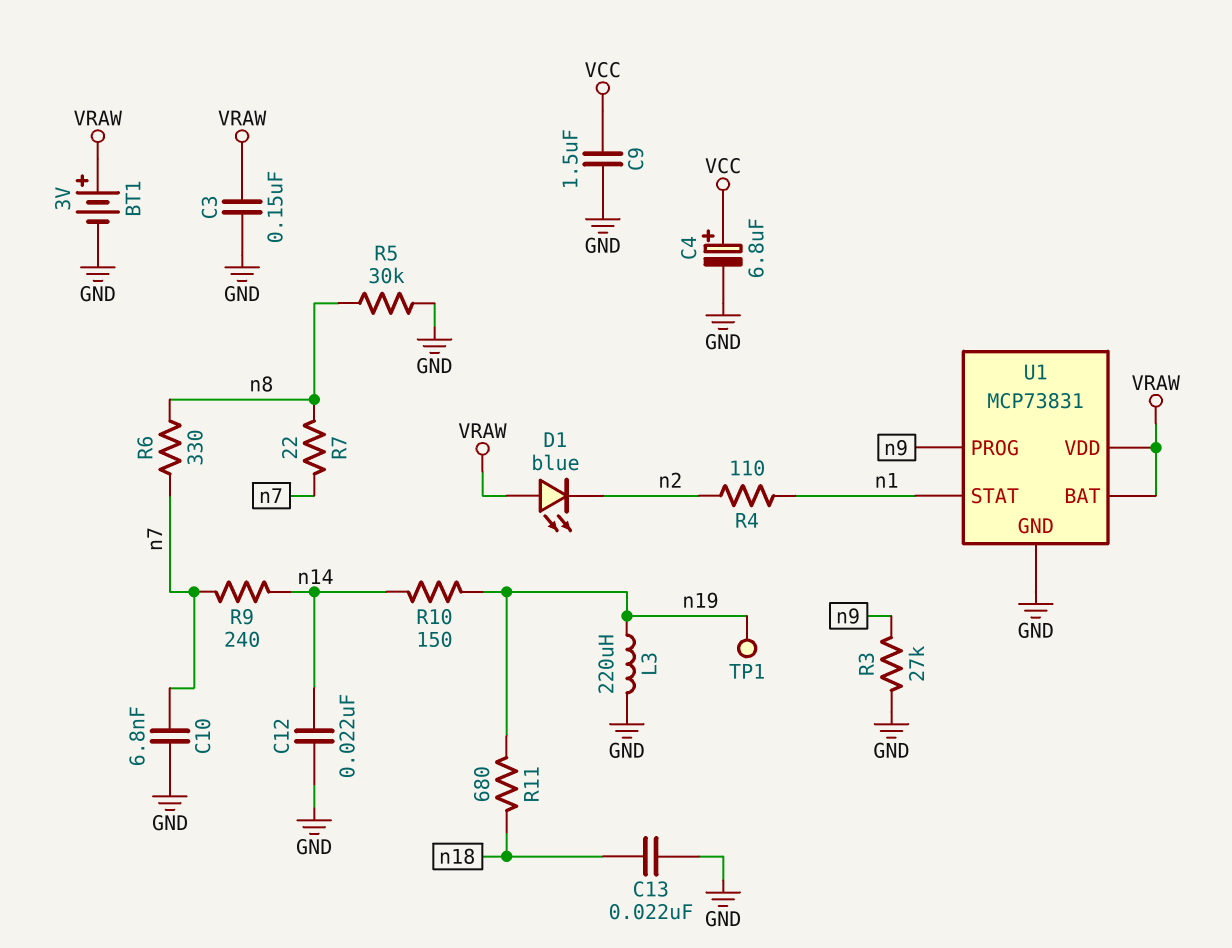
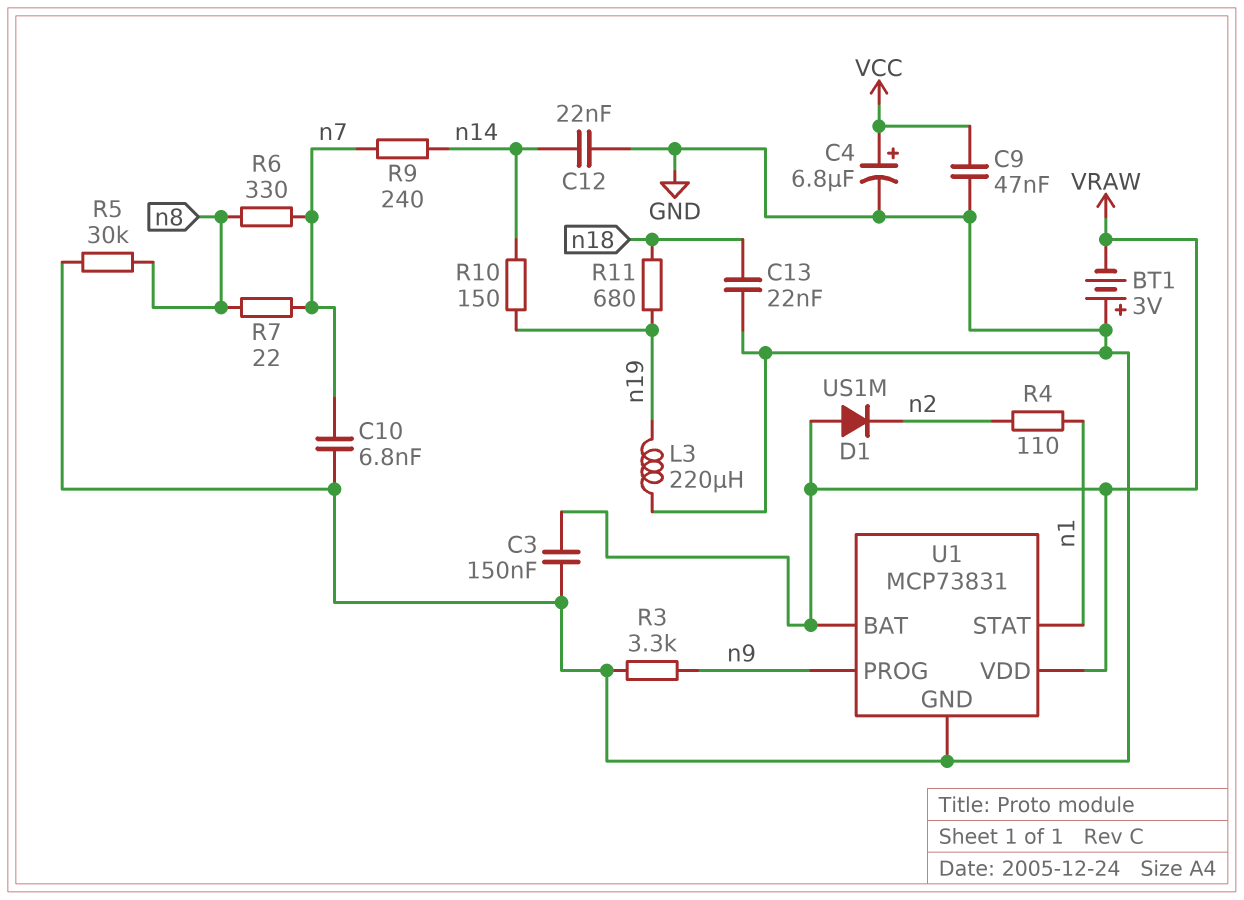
BT1: 3V (plus VRAW, minus GND) -> 3V (plus GND, minus VRAW)
C9: 1.5uF (GND, VCC) -> 47nF (GND, VCC)
D1: LED blue (A VRAW, K n2) -> diode US1M (A VRAW, K n2)
R3: 27k (GND, n9) -> 3.3k (GND, n9)
TP1: test point (n19) -> none

